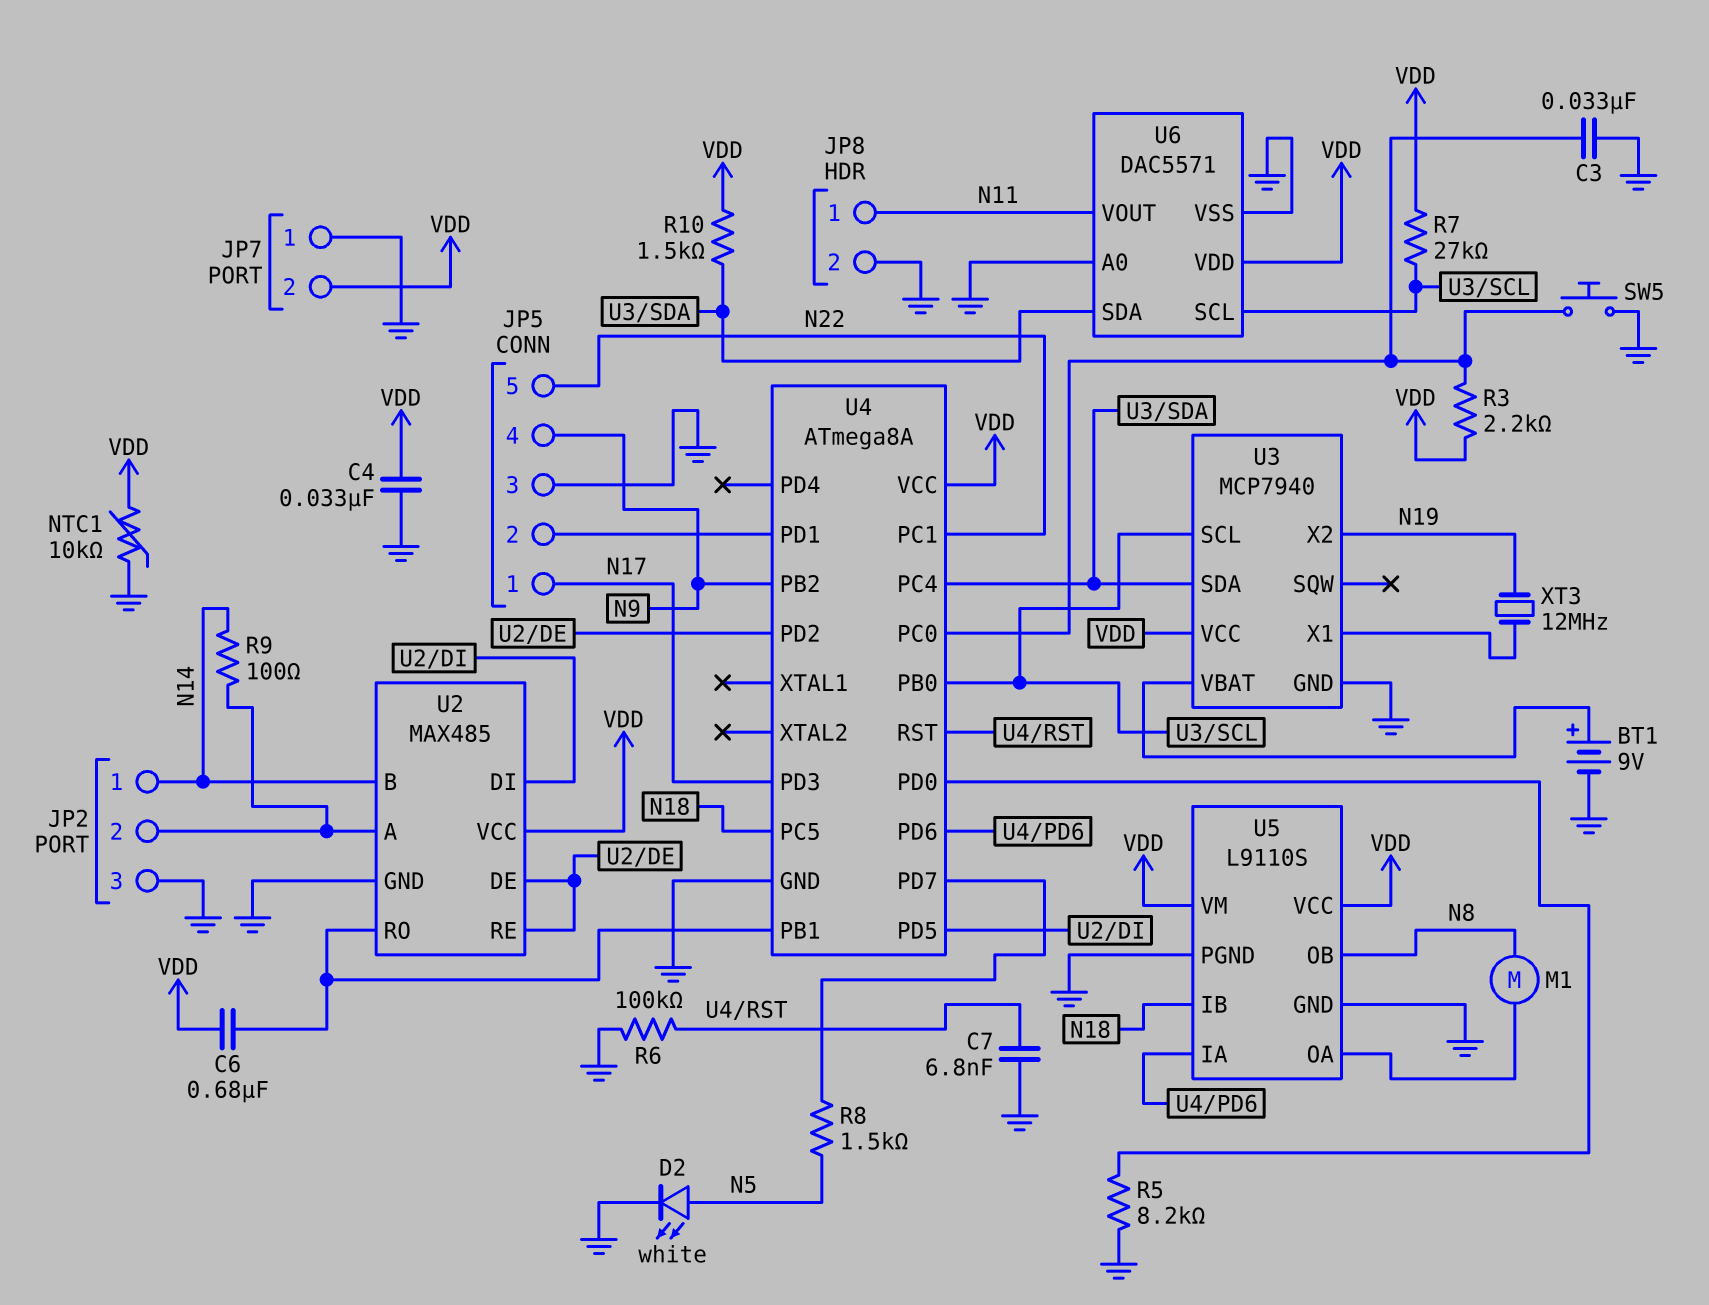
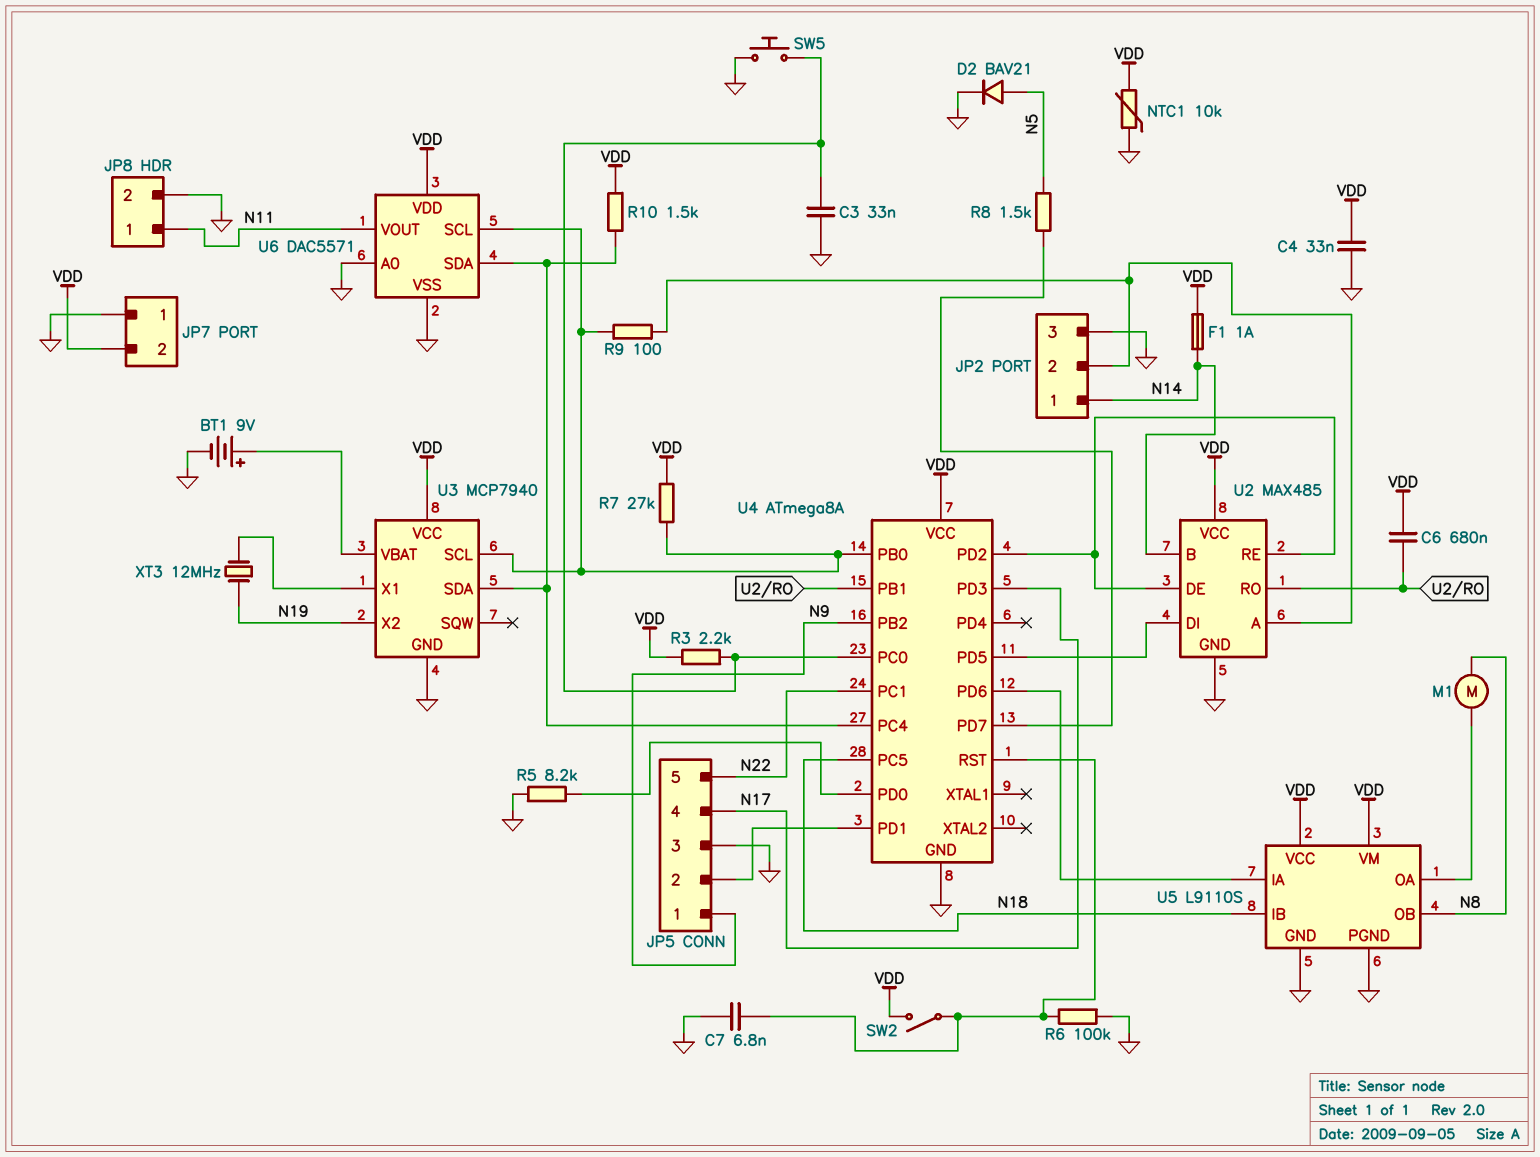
D2: LED white (A N5, K GND) -> diode BAV21 (A N5, K GND)
F1: none -> 1A (N14, VDD)
JP5 pin 1: N17 -> N9
JP5 pin 4: N9 -> N17
R9: 100 (JP2/2, N14) -> 100 (JP2/2, U3/SCL)
SW2: none -> switch (U4/RST, VDD)

